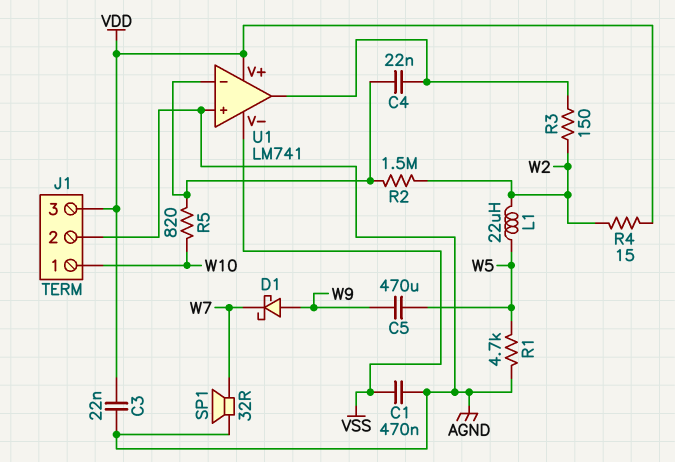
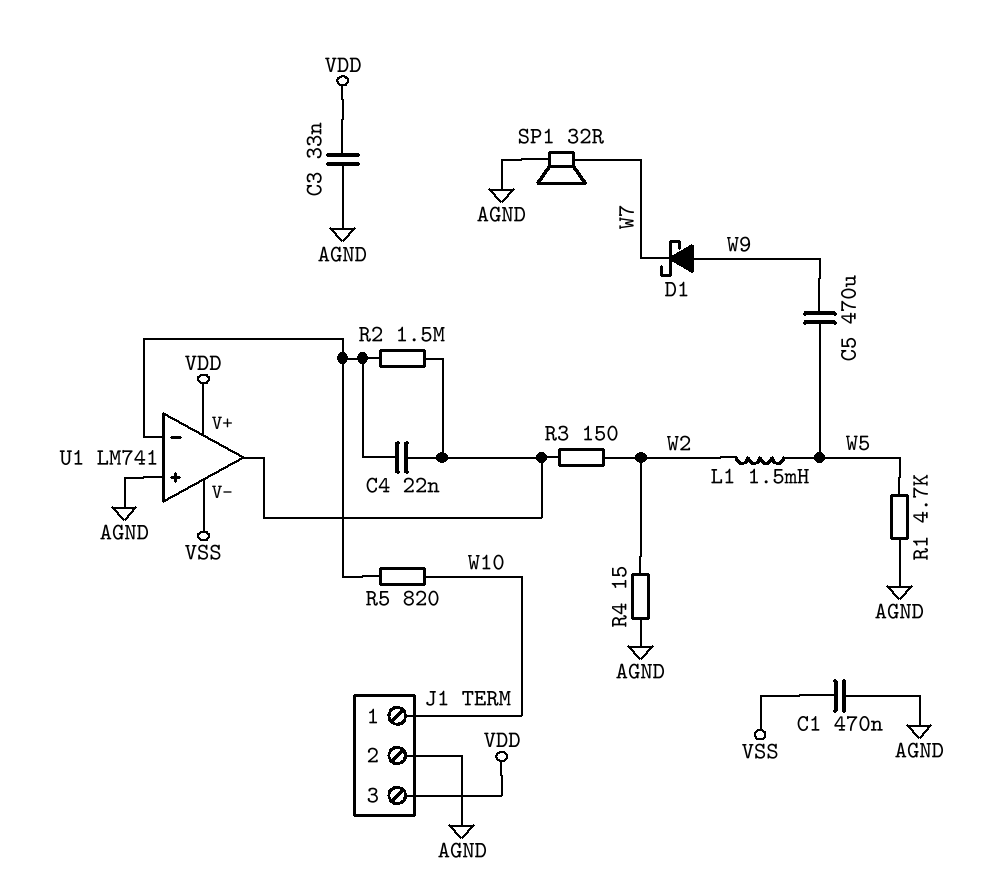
C3: 22nF (AGND, VDD) -> 33nF (AGND, VDD)
L1: 22uH (W2, W5) -> 1.5mH (W2, W5)
R2: 1.5M (U1/in-, W2) -> 1.5M (U1/in-, U1/out)
R4: 15 (VDD, W2) -> 15 (AGND, W2)

